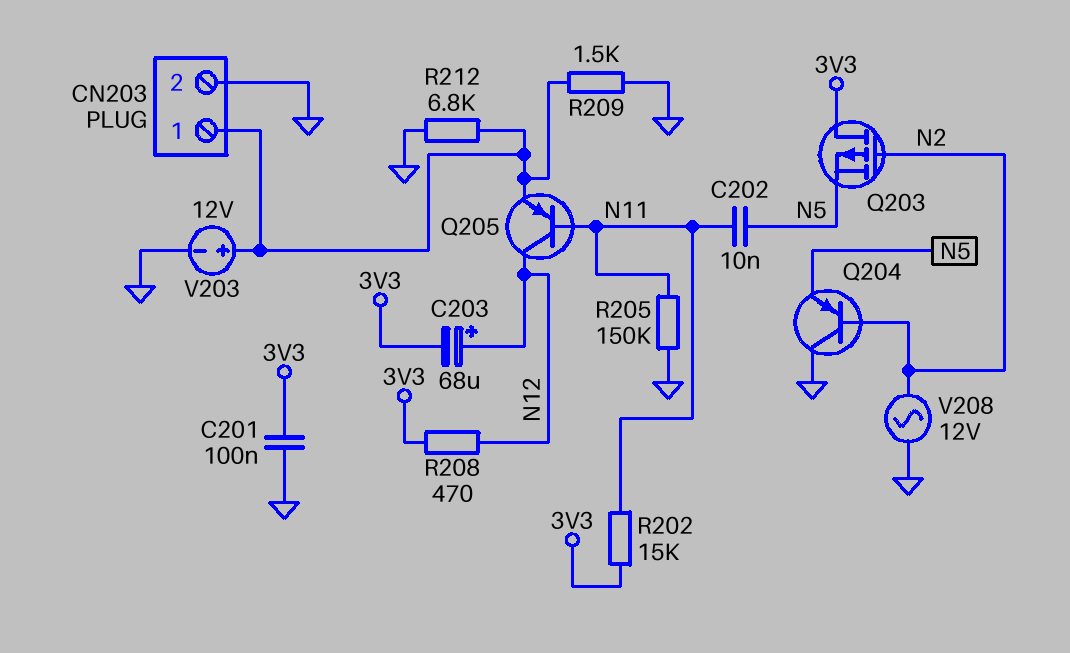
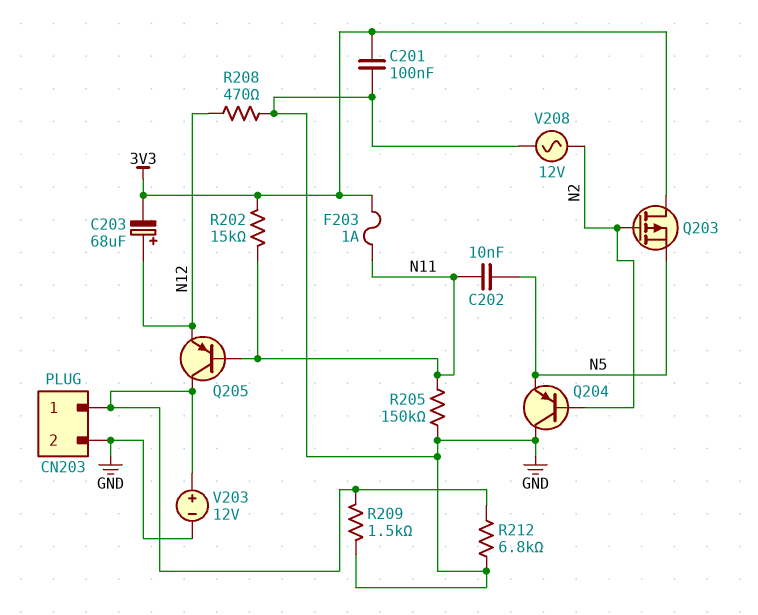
F203: none -> 1A (3V3, N11)
Q205: PNP (B N11, C N12, E CN203/1) -> PNP (B N11, C CN203/1, E N12)
R208: 470 (3V3, N12) -> 470 (GND, N12)

